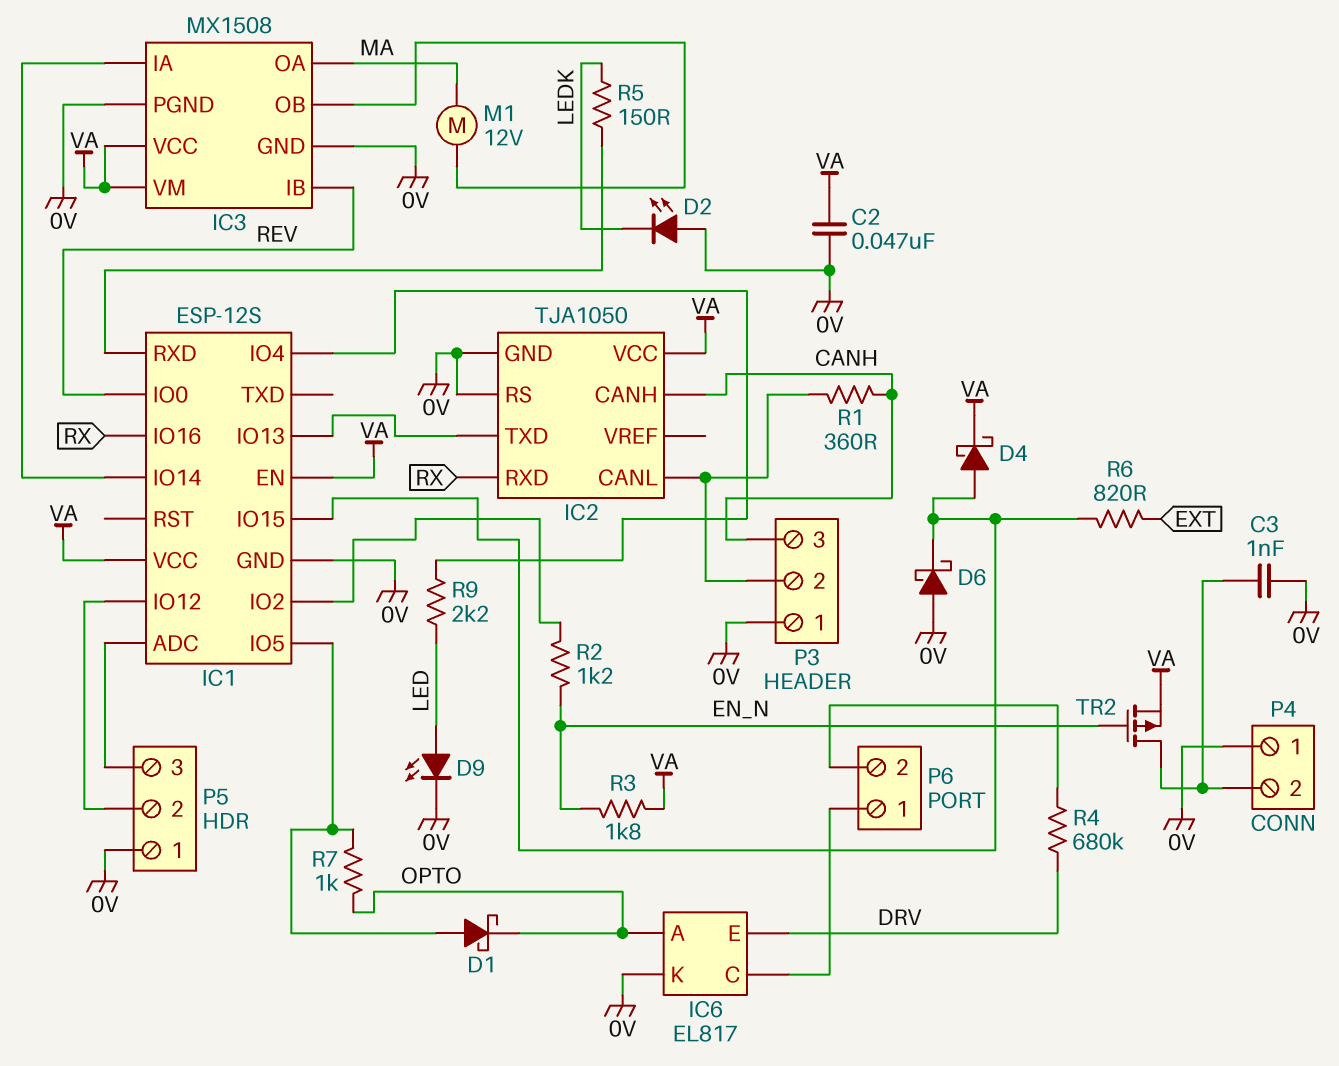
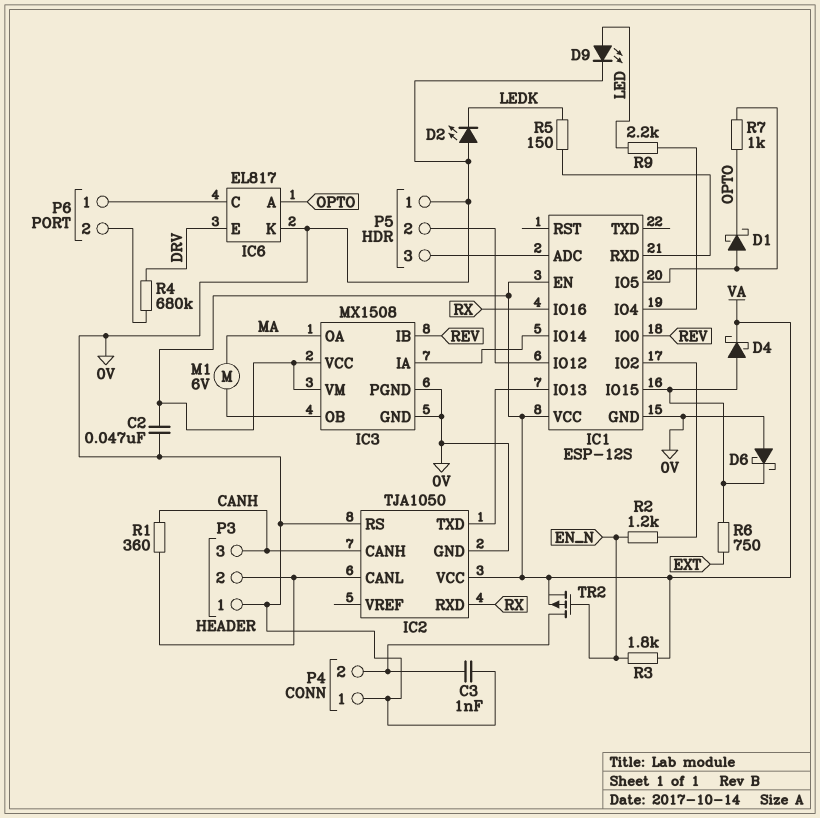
M1: motor 12V (IC3/OB, MA) -> motor 6V (IC3/OB, MA)
R6: 820 (EXT, IC1/IO15) -> 750 (EXT, IC1/IO15)

